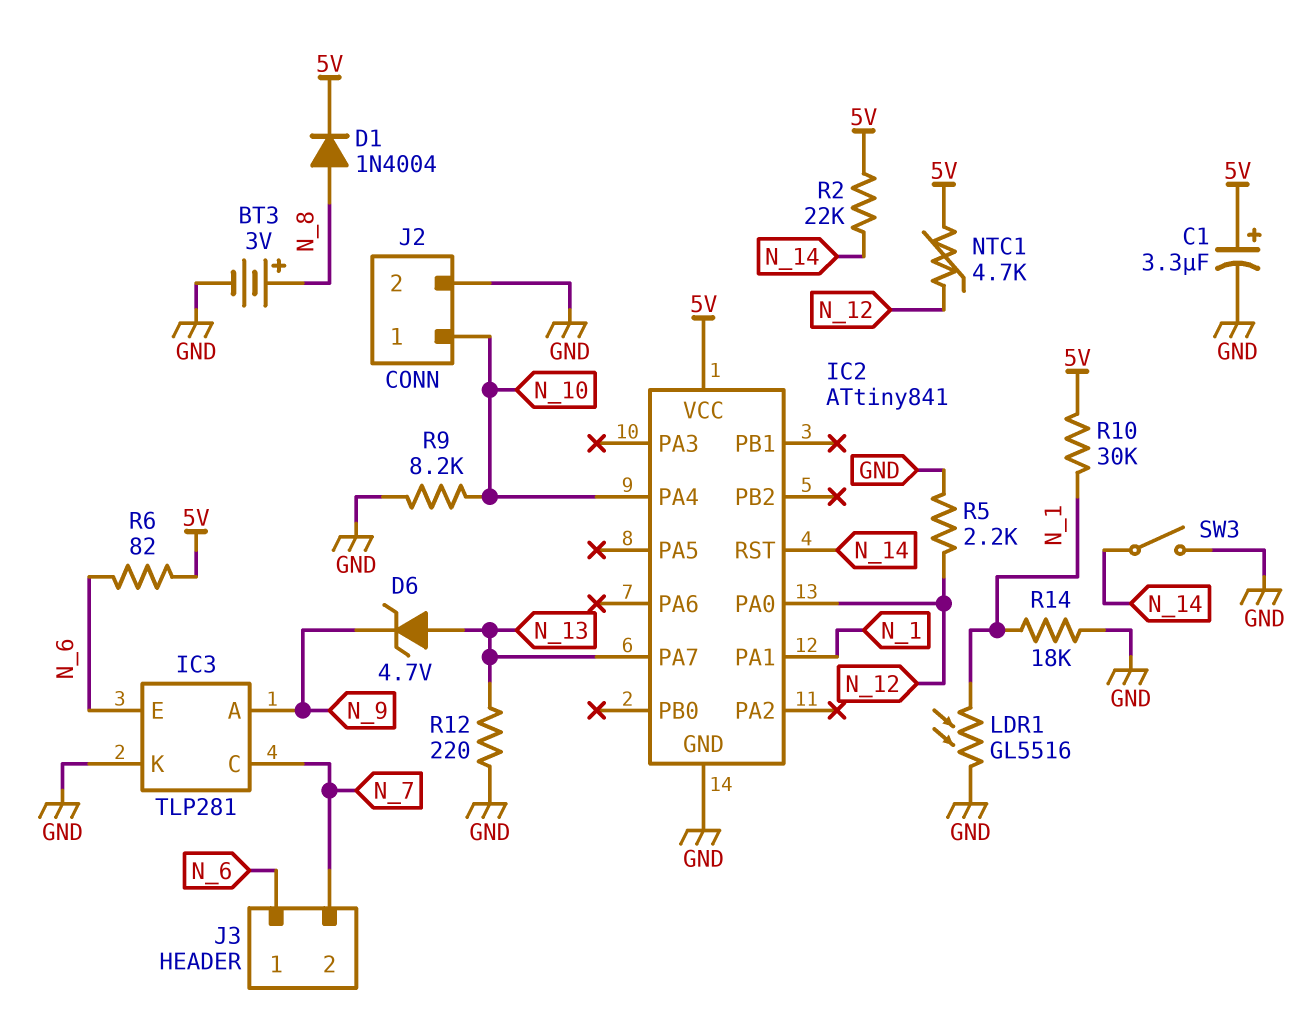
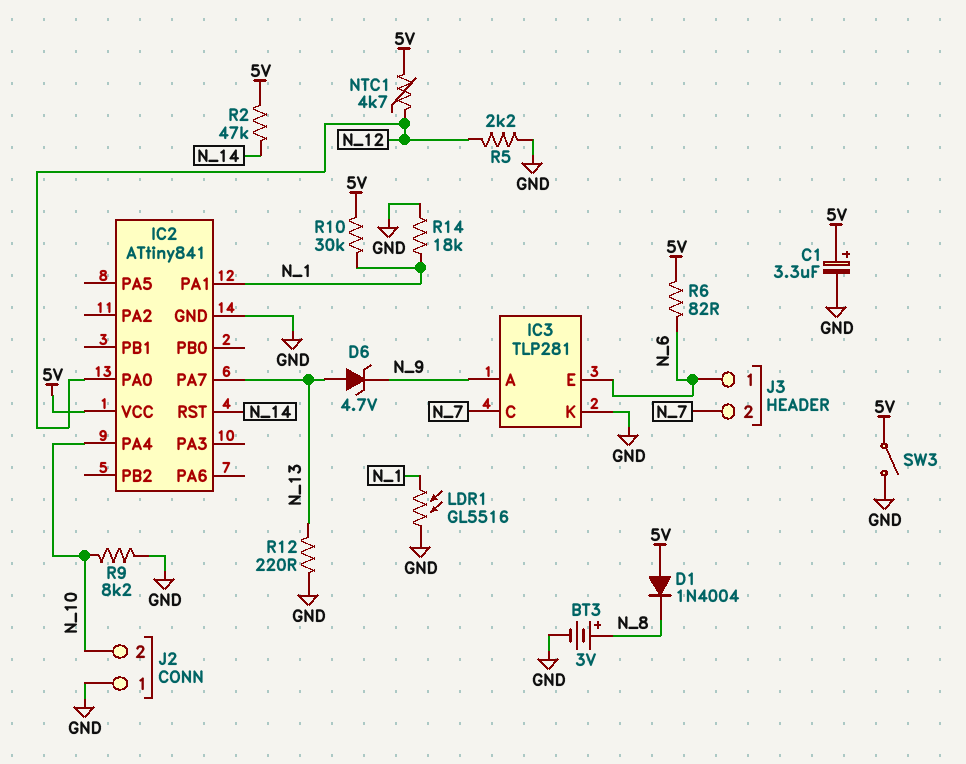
D1: diode 1N4004 (A N_8, K 5V) -> diode 1N4004 (A 5V, K N_8)
J2 pin 1: N_10 -> GND
J2 pin 2: GND -> N_10
R2: 22k (5V, N_14) -> 47k (5V, N_14)
SW3: switch (GND, N_14) -> switch (5V, GND)

